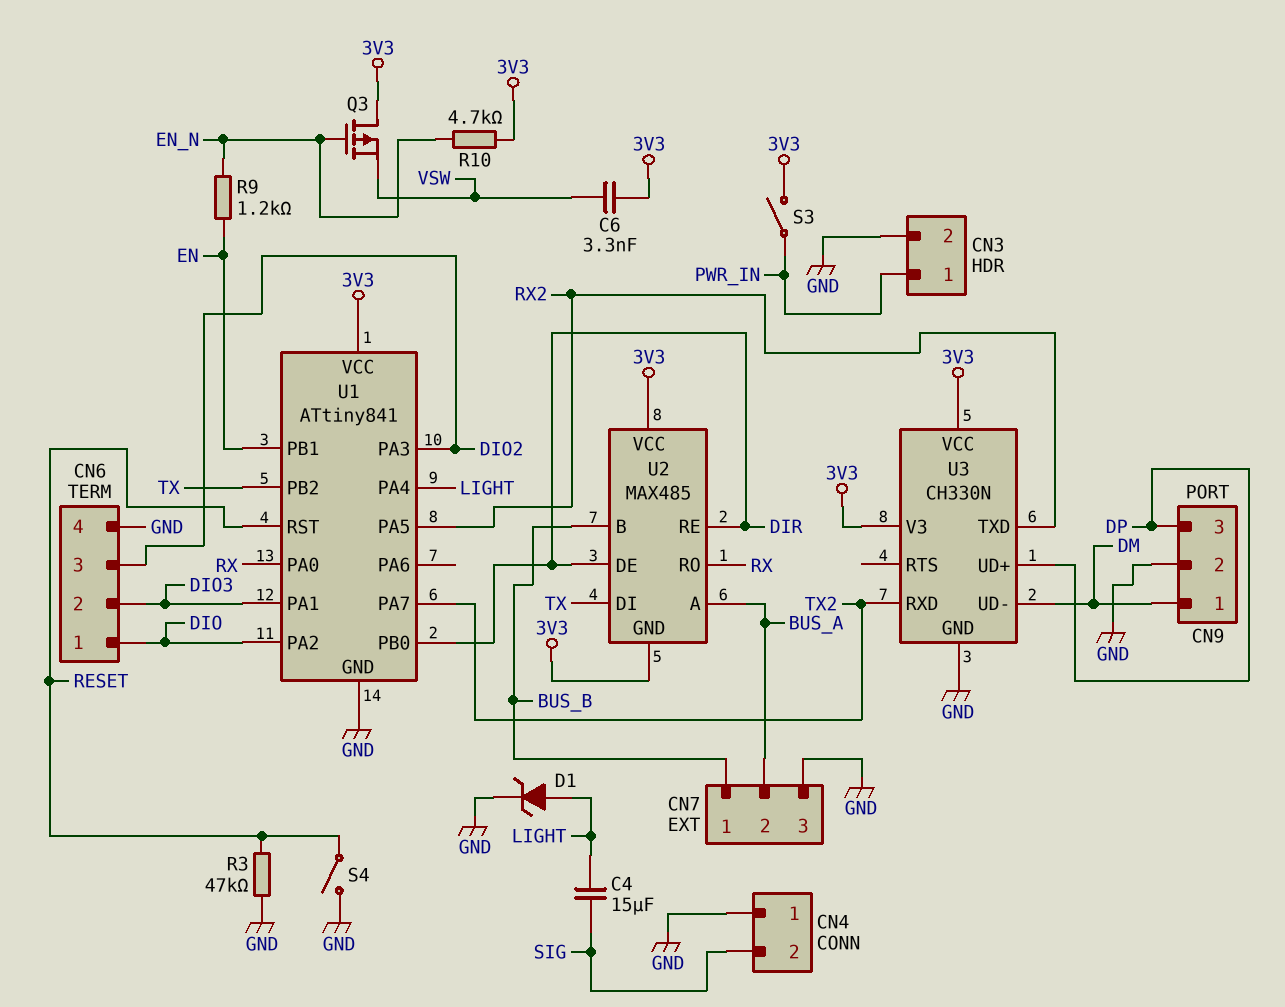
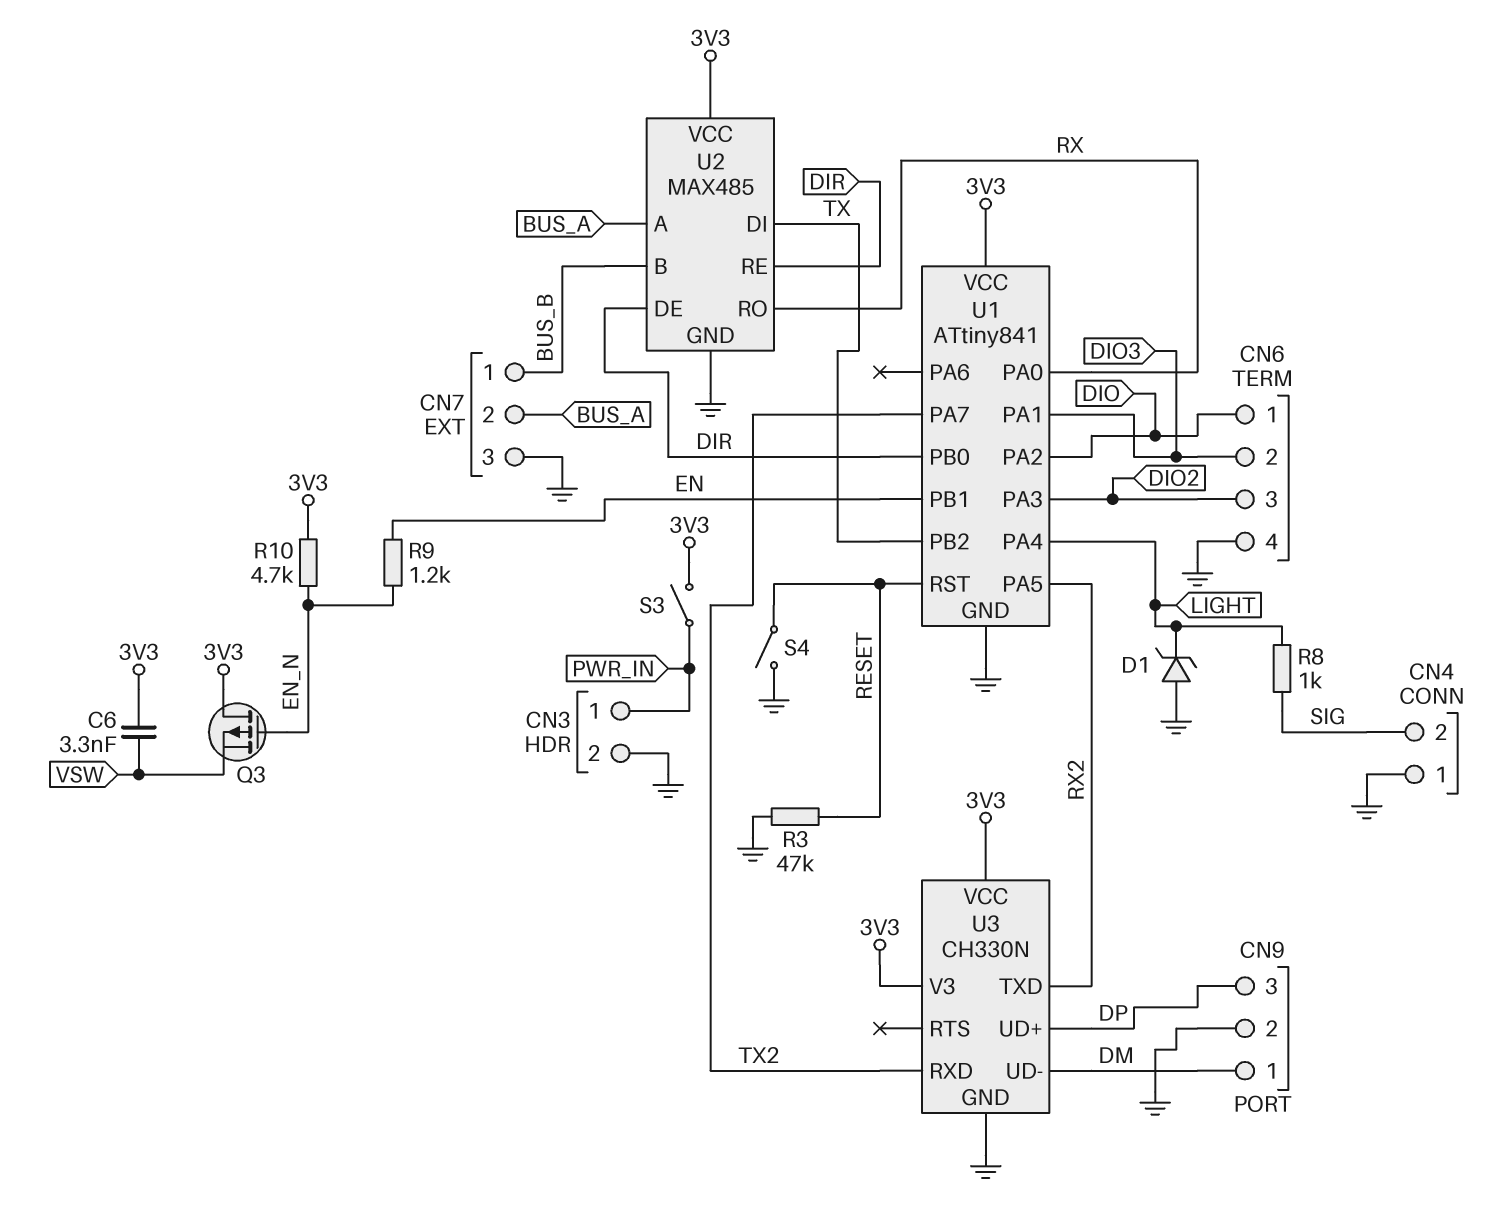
C4: 15uF (LIGHT, SIG) -> none
D1: zener (A LIGHT, K GND) -> zener (A GND, K LIGHT)
R8: none -> 1k (LIGHT, SIG)
U2 pin GND: 3V3 -> GND

